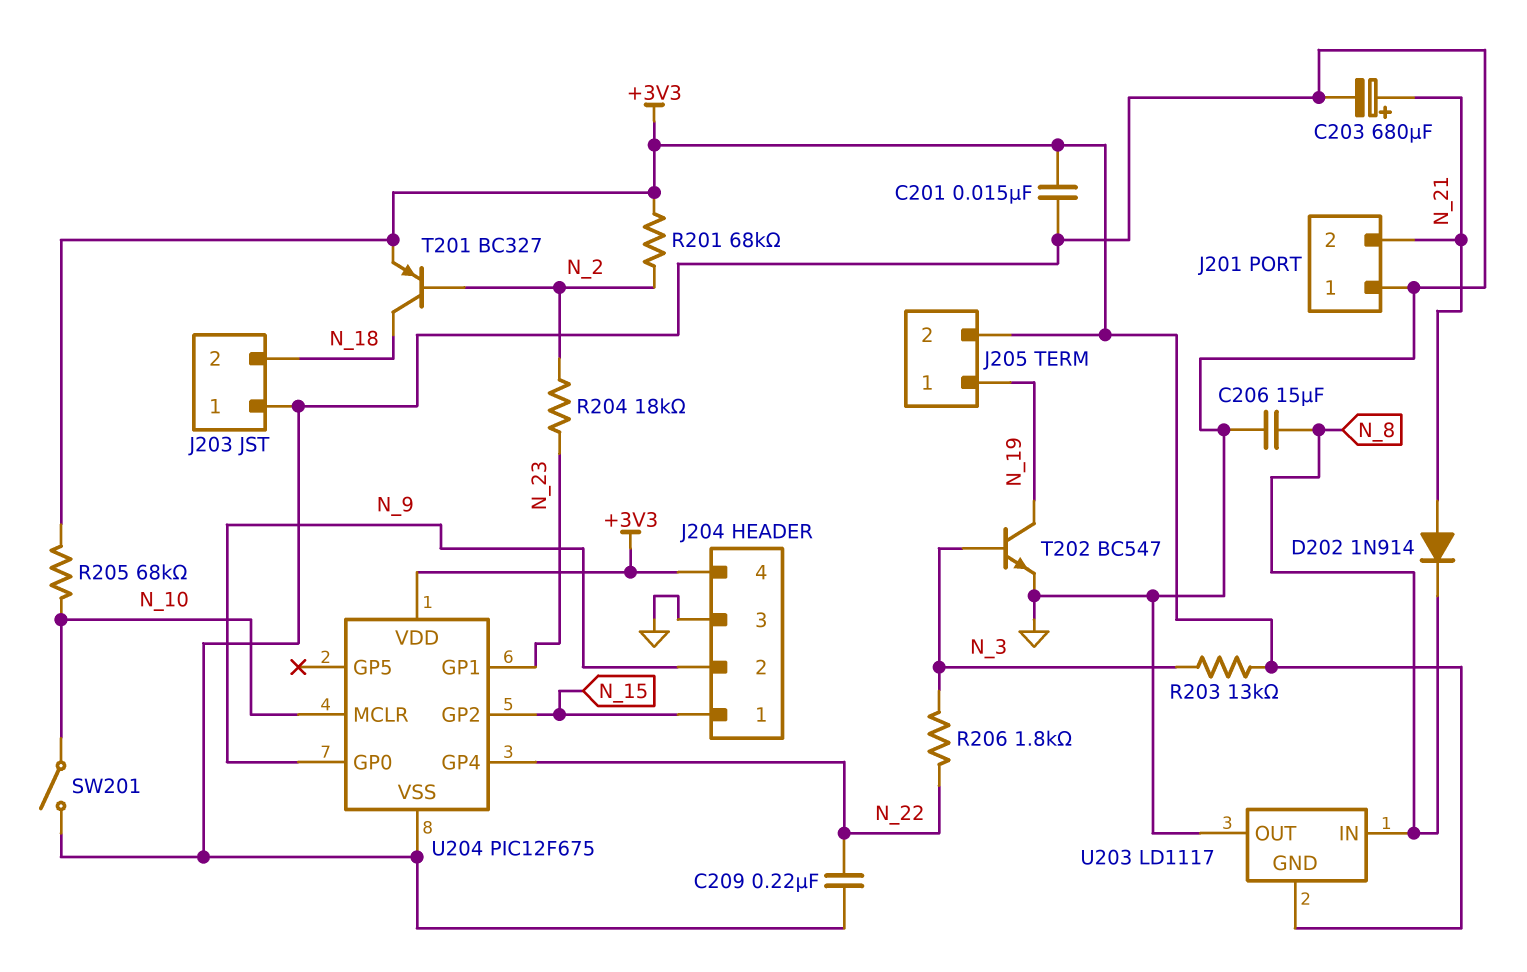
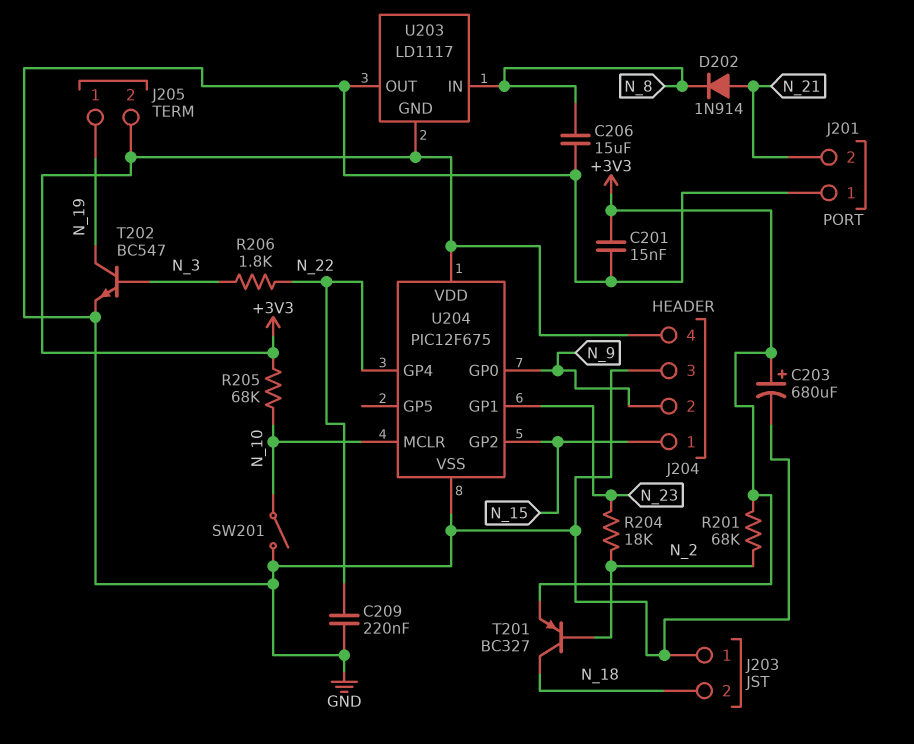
C203: 680uF (plus N_21, minus GND) -> 680uF (plus +3V3, minus GND)
R203: 13k (+3V3, N_3) -> none

